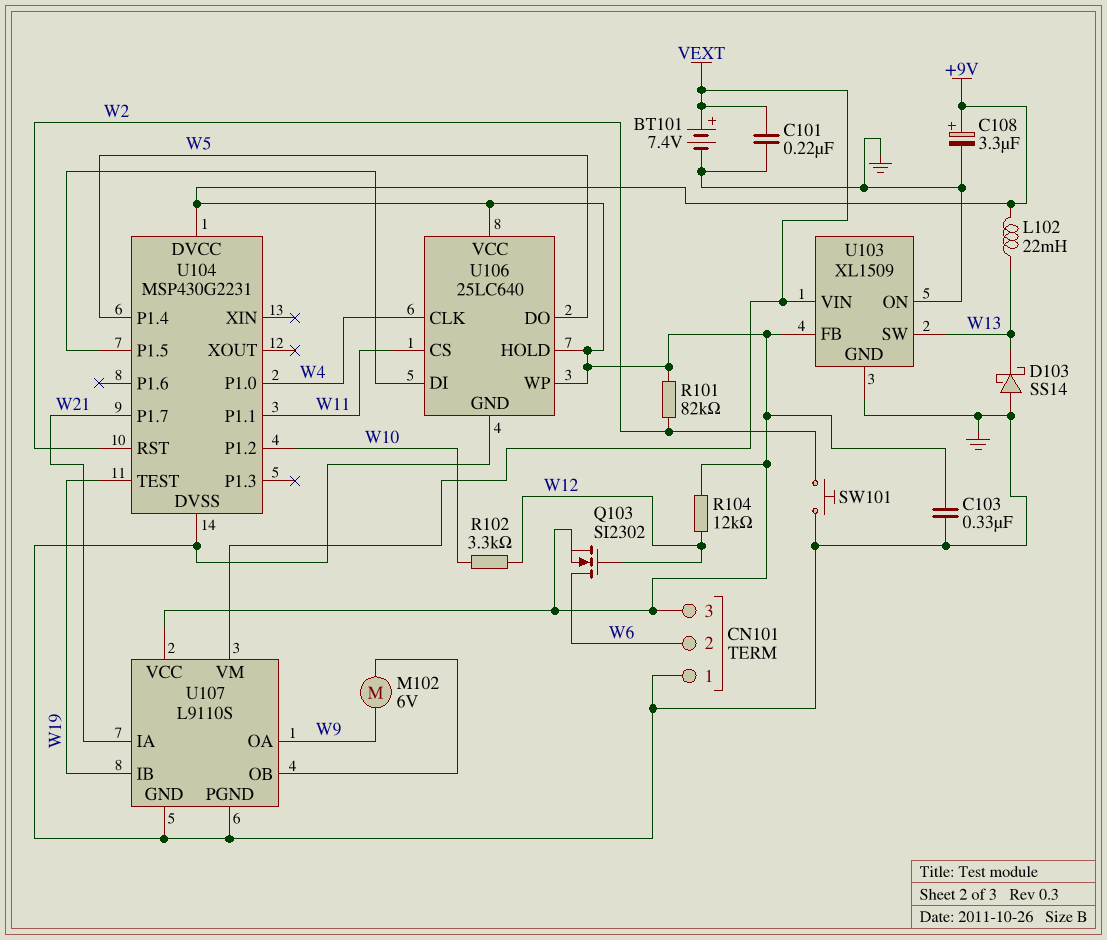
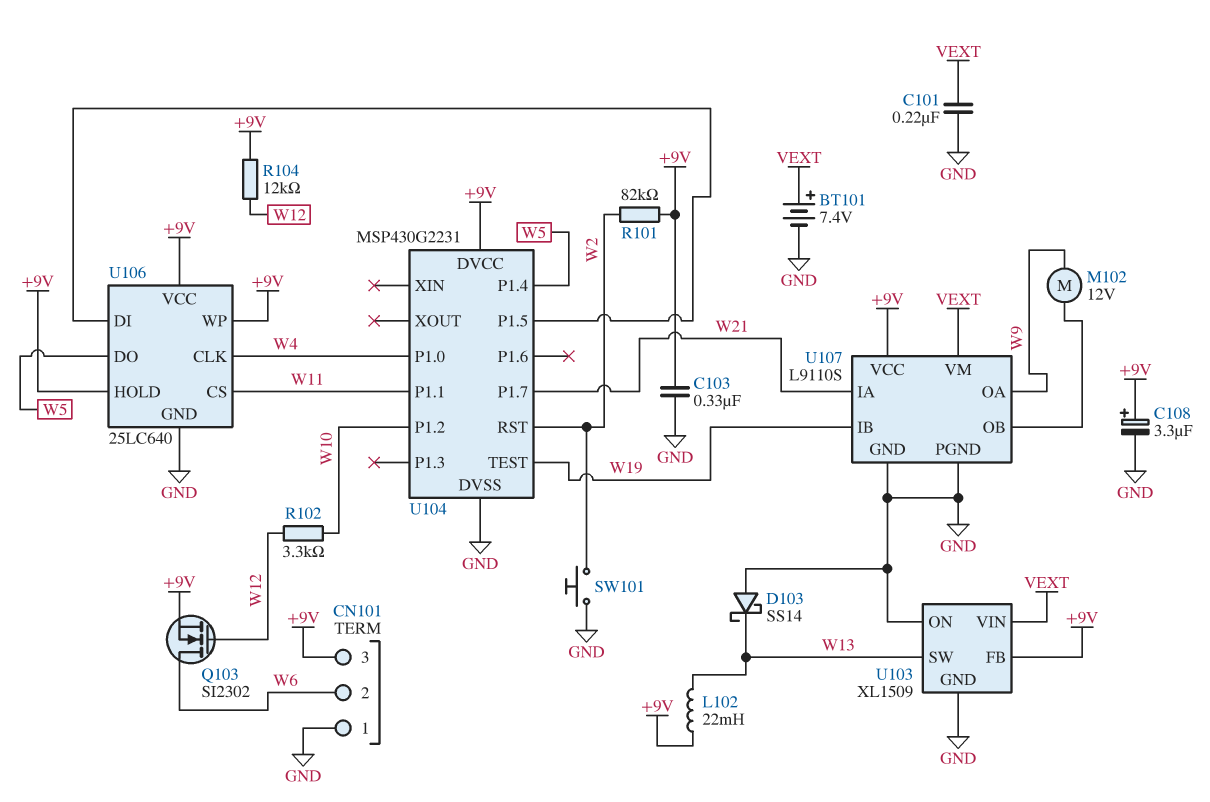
M102: motor 6V (U107/OB, W9) -> motor 12V (U107/OB, W9)

